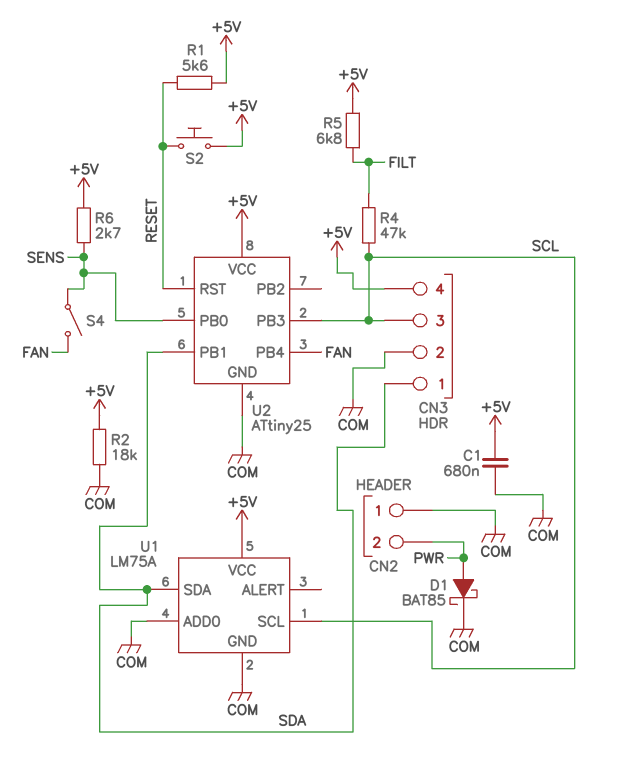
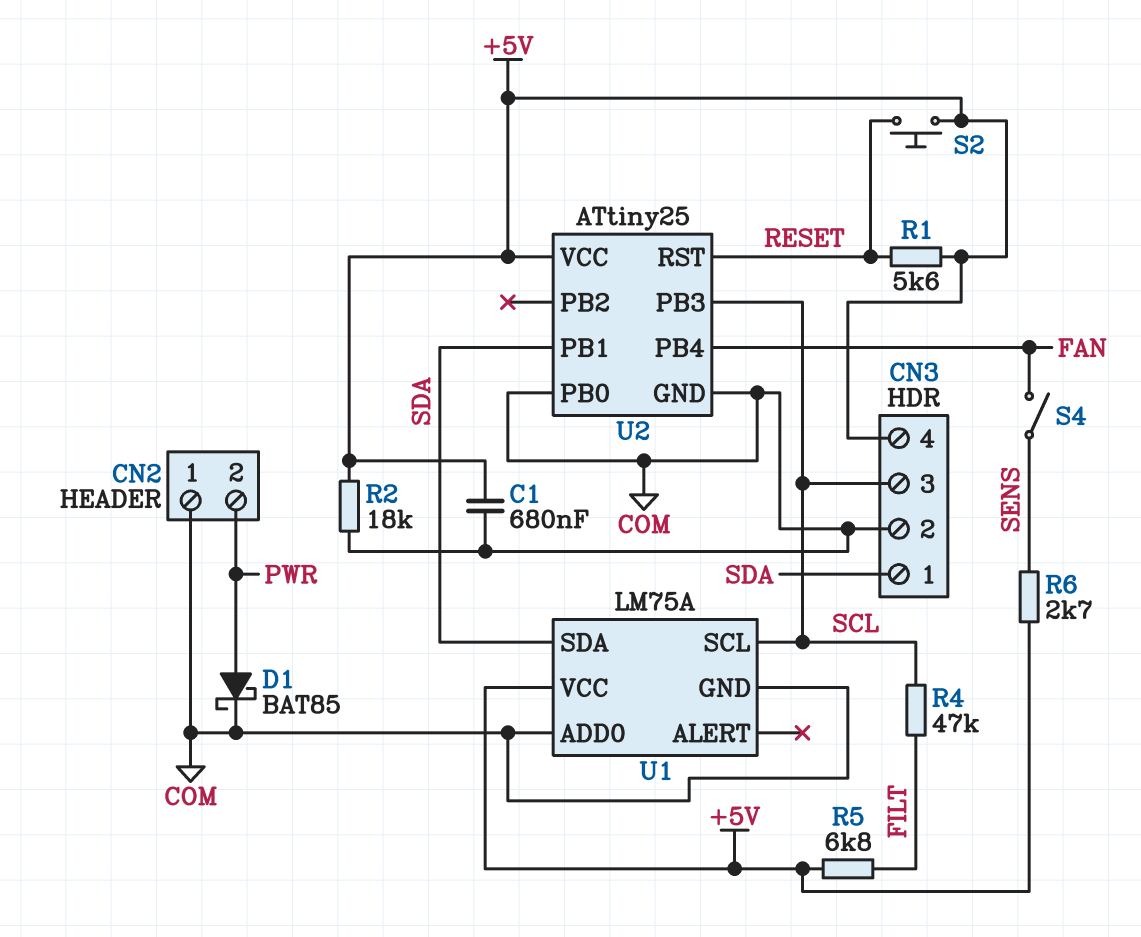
U2 pin PB0: SENS -> COM

